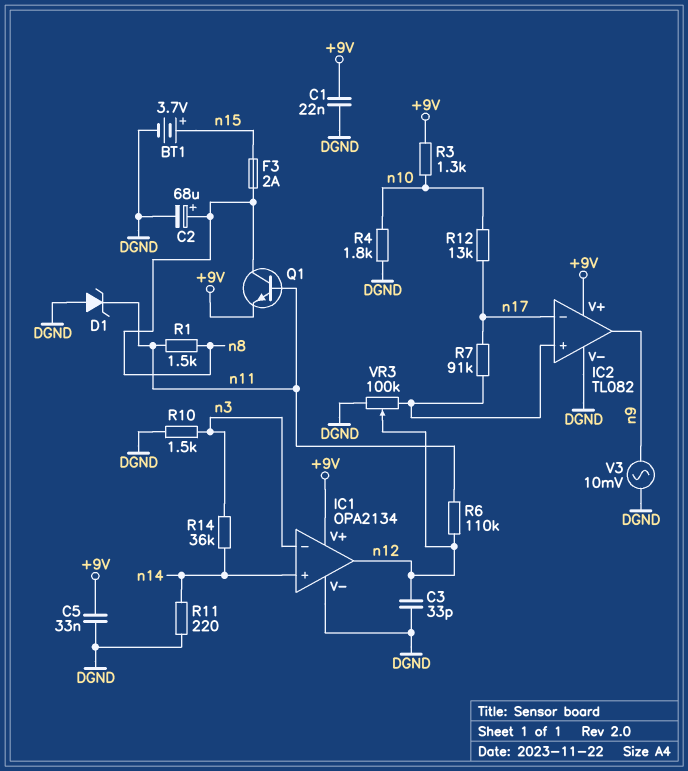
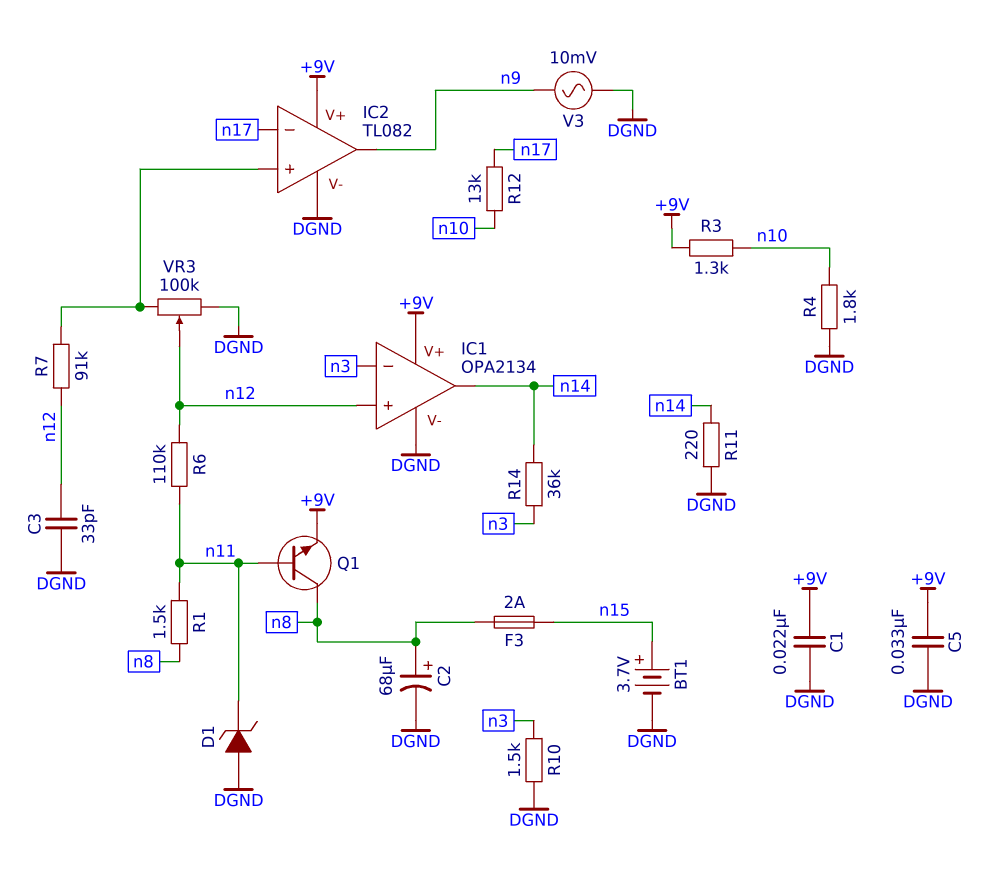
IC1 pin in+: n14 -> n12
IC1 pin out: n12 -> n14
R7: 91k (IC2/in+, n17) -> 91k (IC2/in+, n12)

